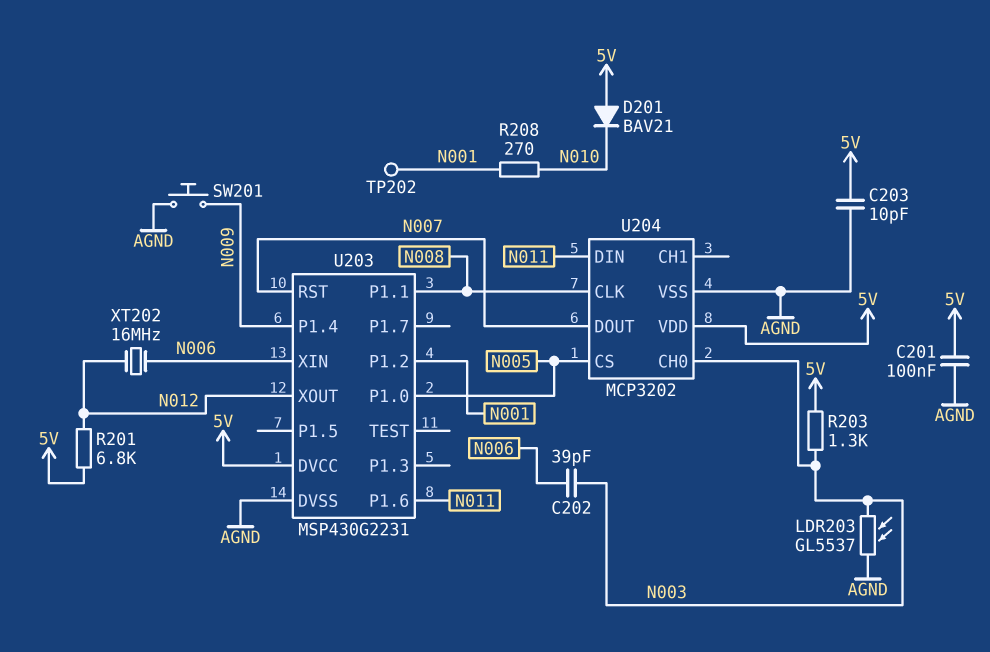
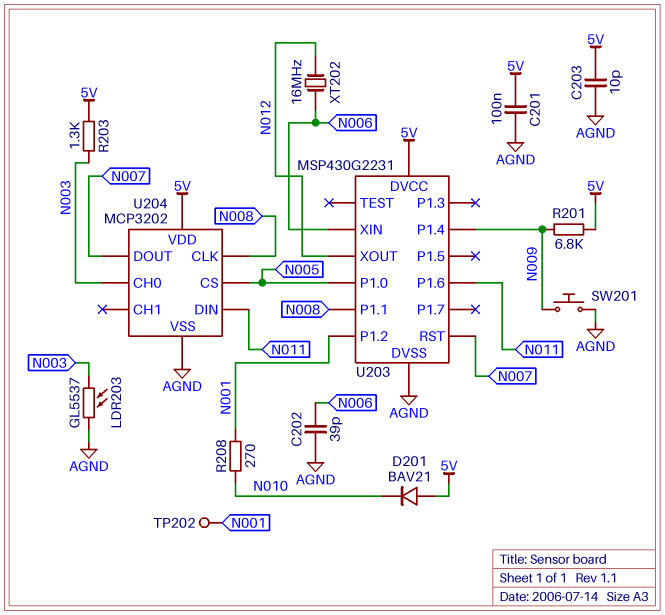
C202: 39pF (N003, N006) -> 39pF (AGND, N006)
R201: 6.8k (5V, N012) -> 6.8k (5V, N009)

